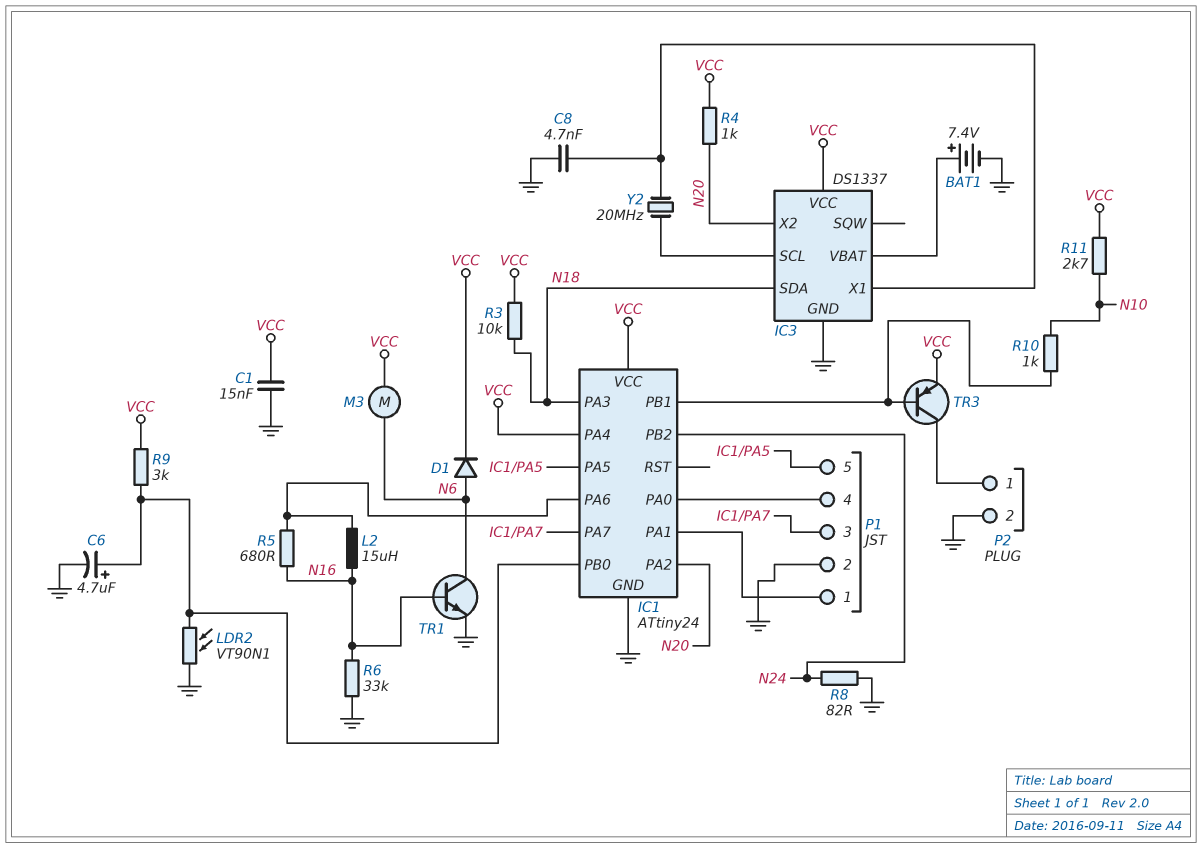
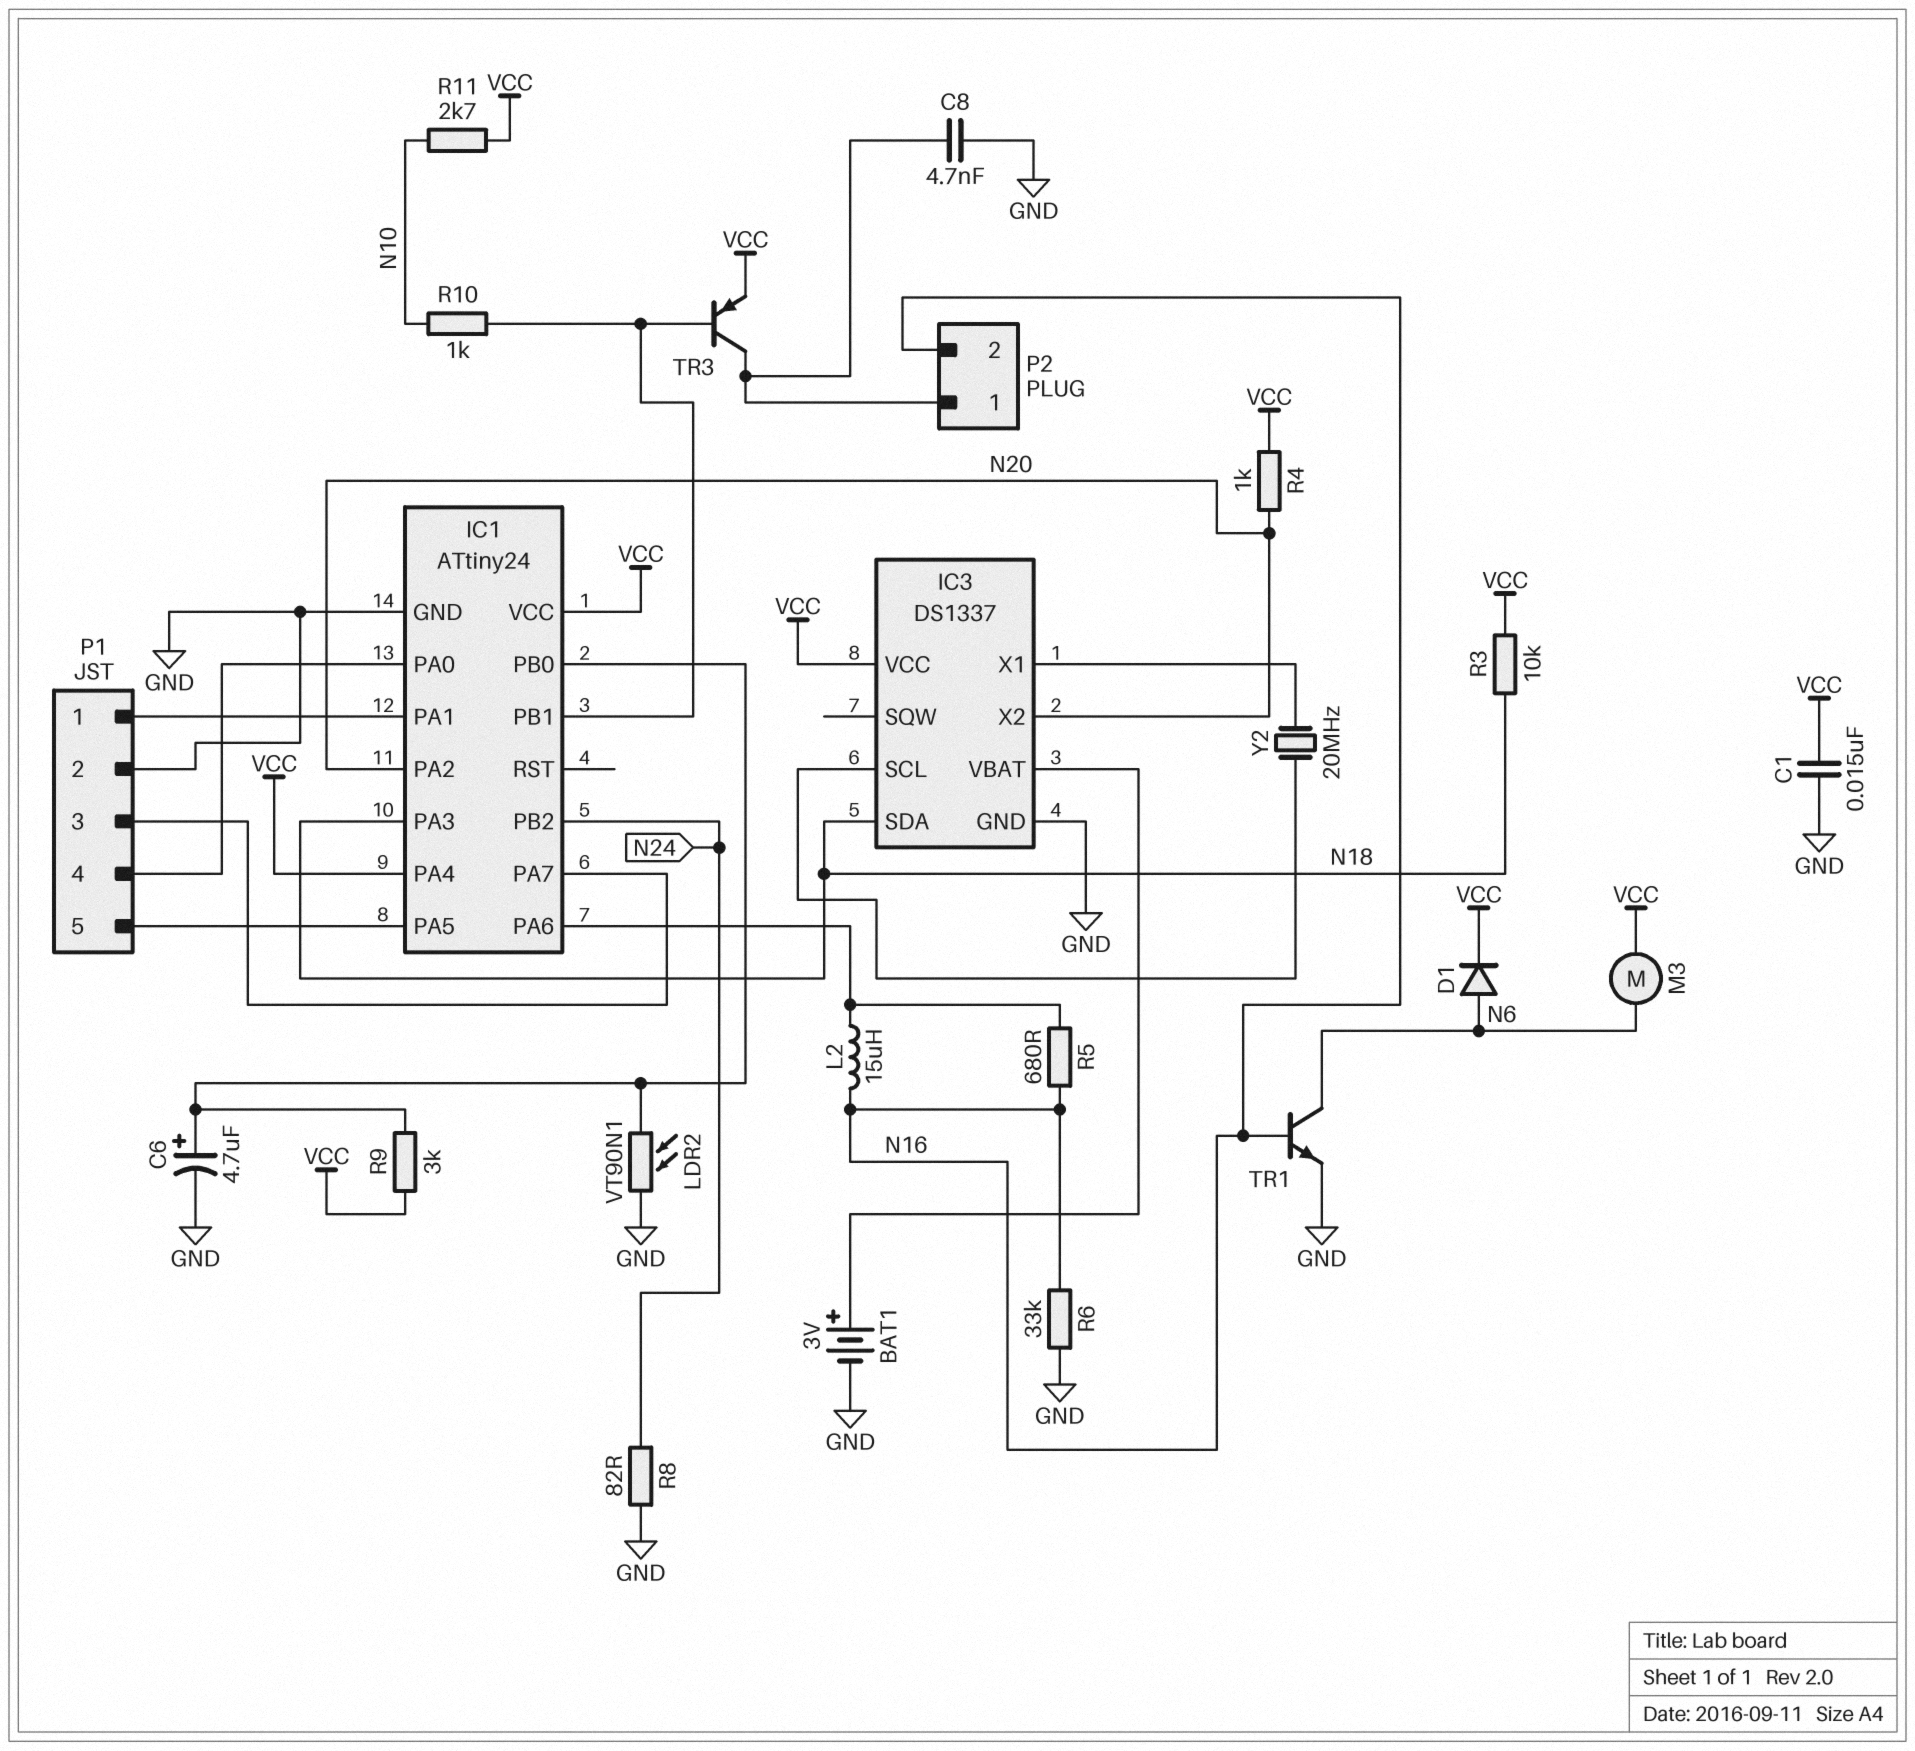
BAT1: 7.4V (plus IC3/VBAT, minus GND) -> 3V (plus IC3/VBAT, minus GND)
C8: 4.7nF (GND, IC3/X1) -> 4.7nF (GND, P2/1)
P2 pin 2: GND -> N16

